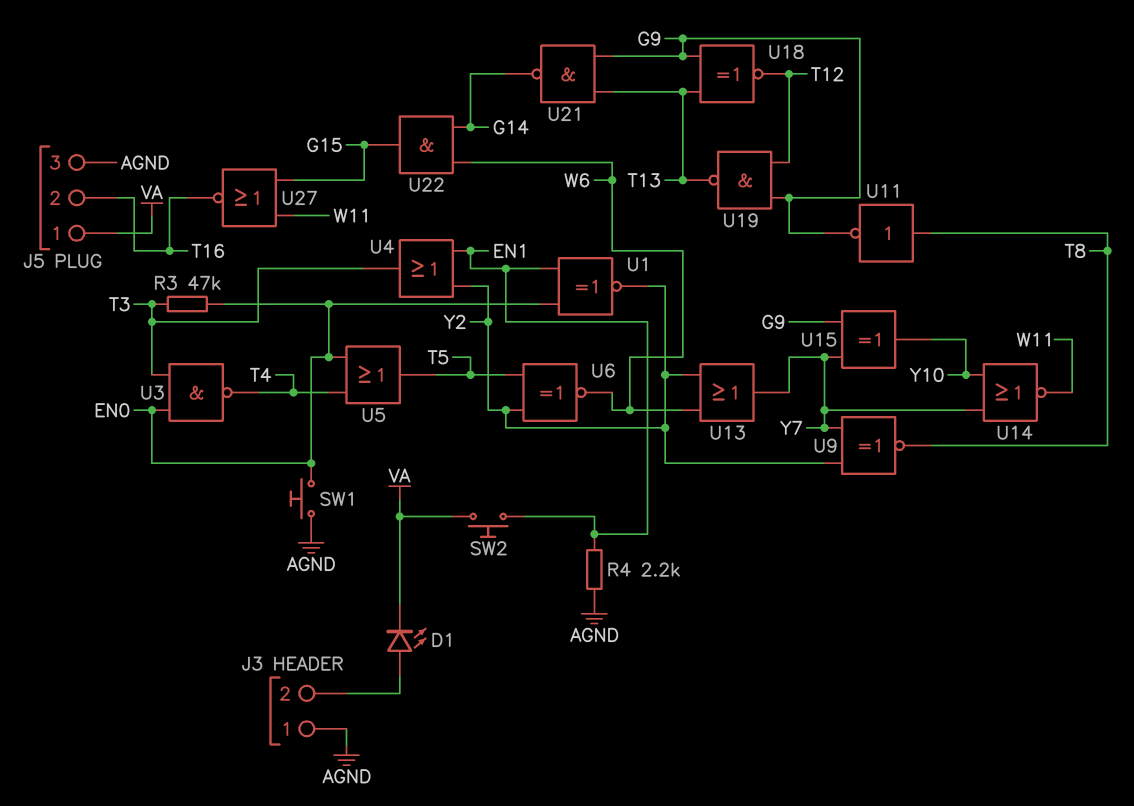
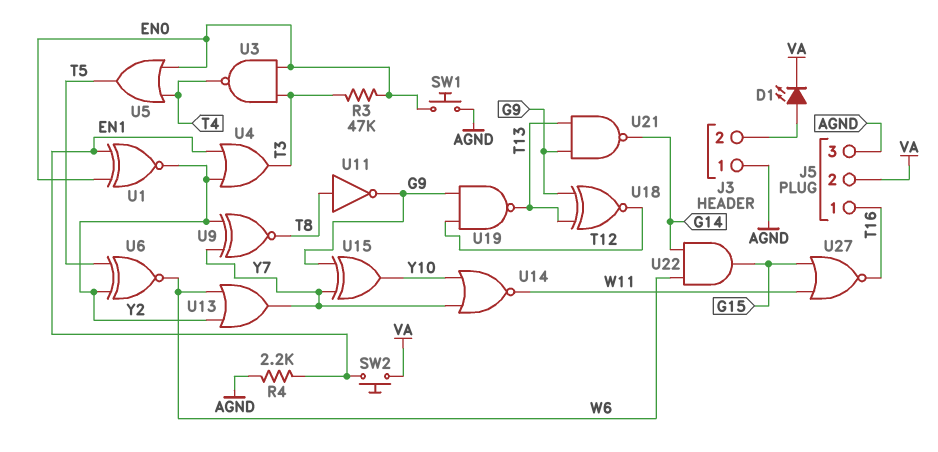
J5 pin 1: VA -> T16
J5 pin 2: T16 -> VA

